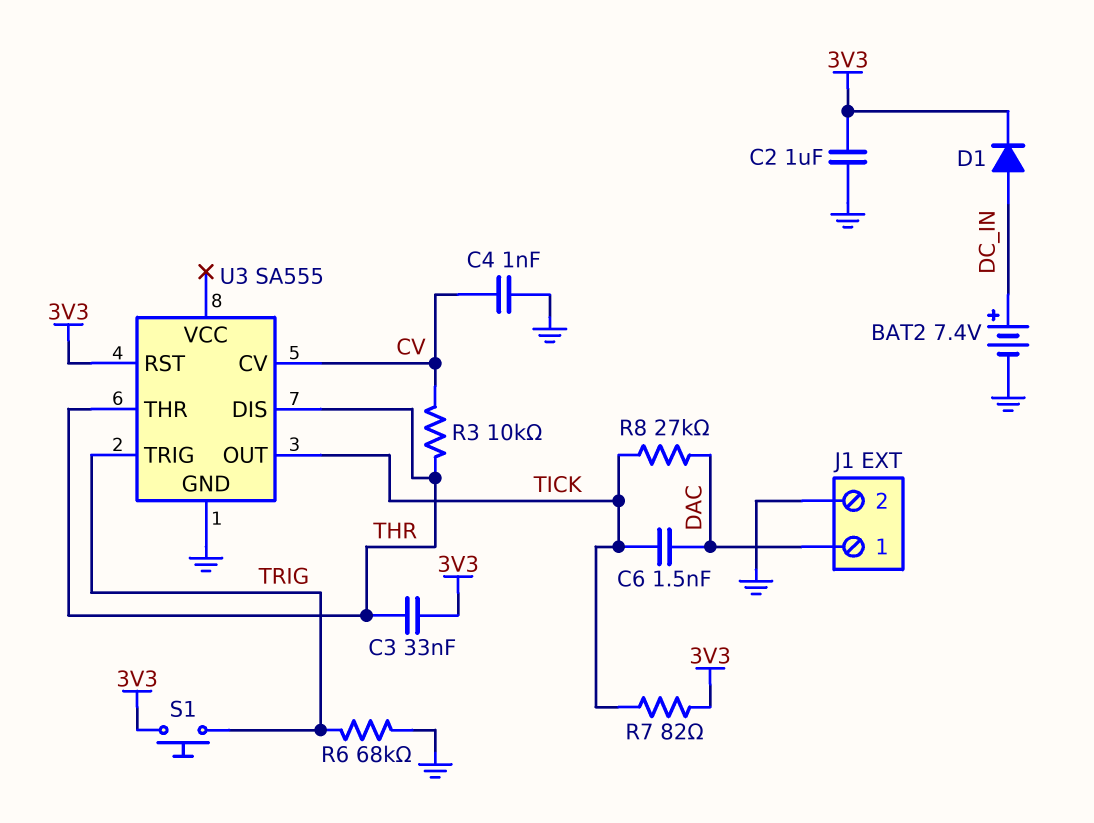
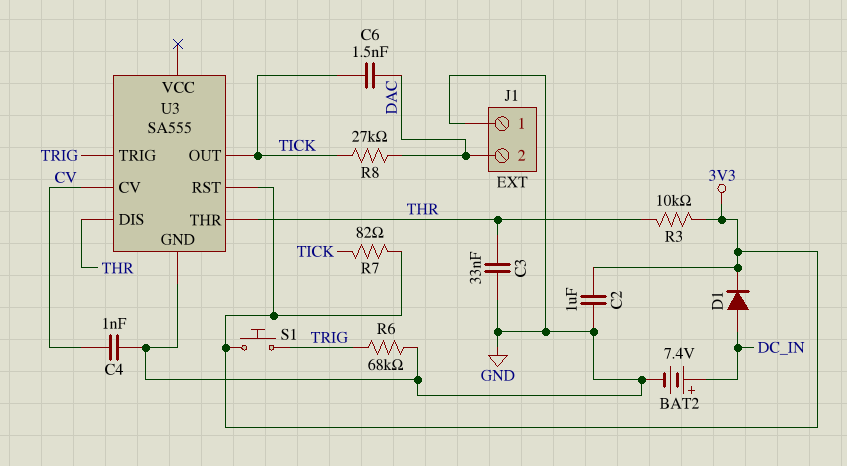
C3: 33nF (3V3, THR) -> 33nF (GND, THR)
J1 pin 1: DAC -> GND
J1 pin 2: GND -> DAC
R3: 10k (CV, THR) -> 10k (3V3, THR)

